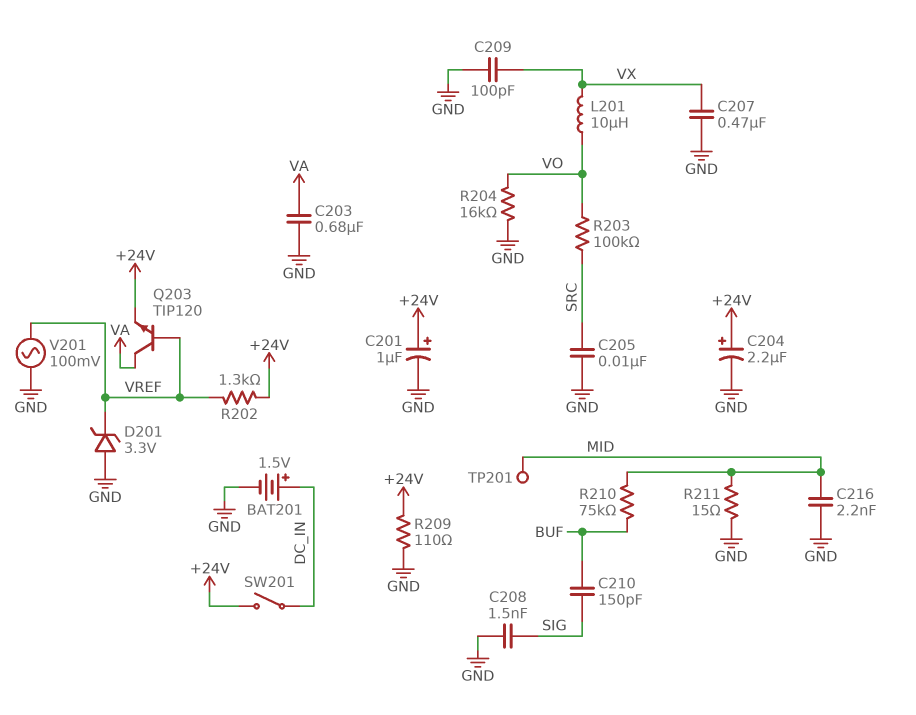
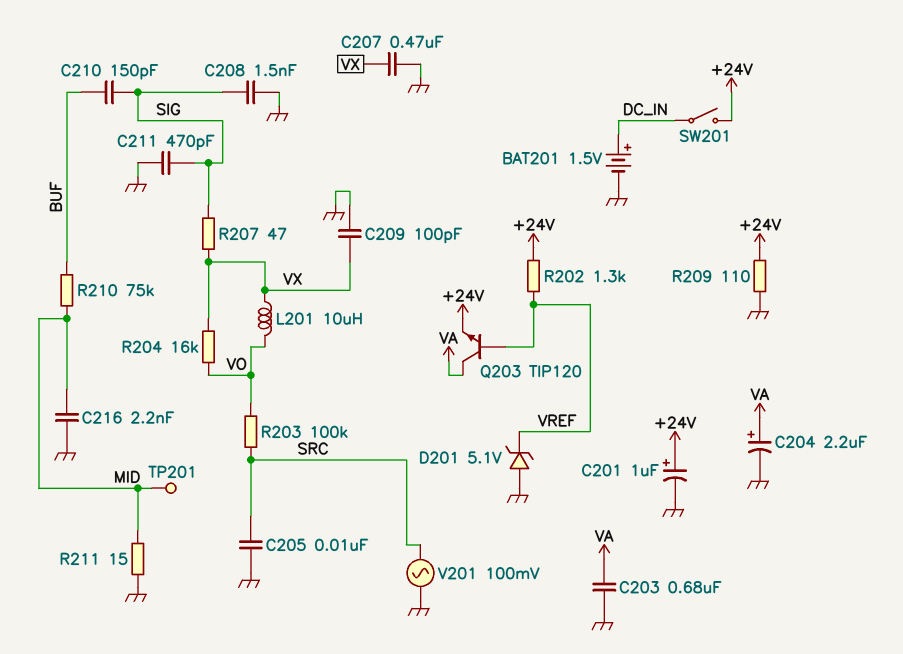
C204: 2.2uF (plus +24V, minus GND) -> 2.2uF (plus VA, minus GND)
C211: none -> 470pF (GND, SIG)
D201: zener 3.3V (A GND, K VREF) -> zener 5.1V (A GND, K VREF)
R204: 16k (GND, VO) -> 16k (VO, VX)
R207: none -> 47 (SIG, VX)
V201: AC 100mV (GND, VREF) -> AC 100mV (GND, SRC)

